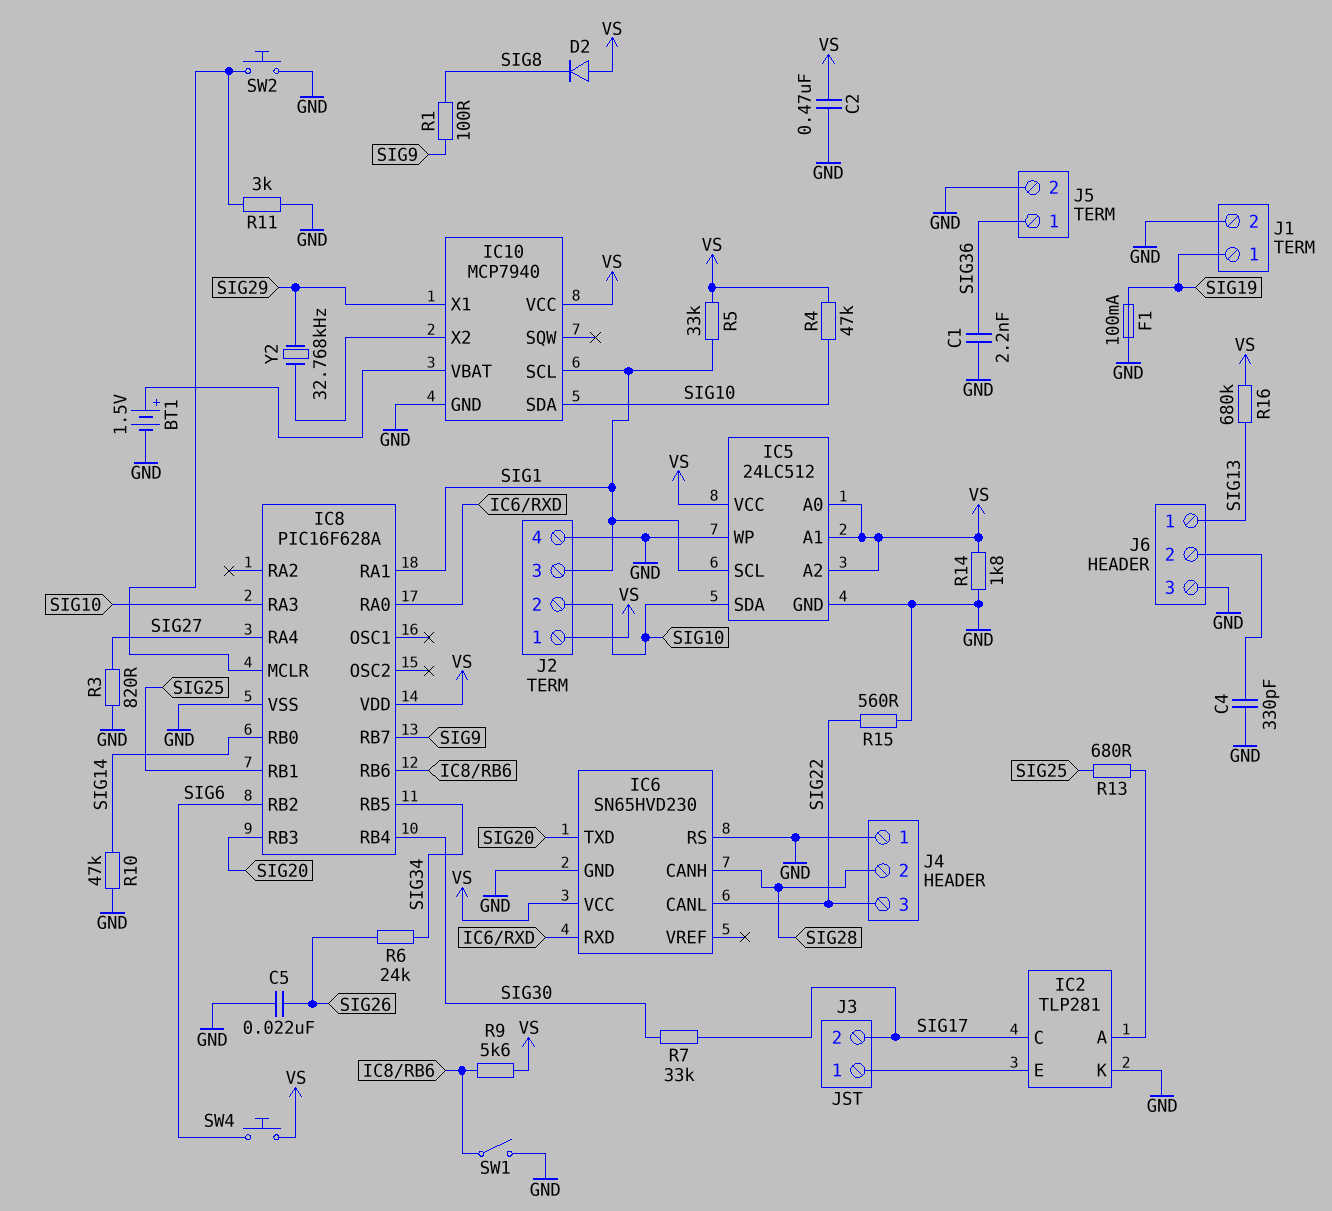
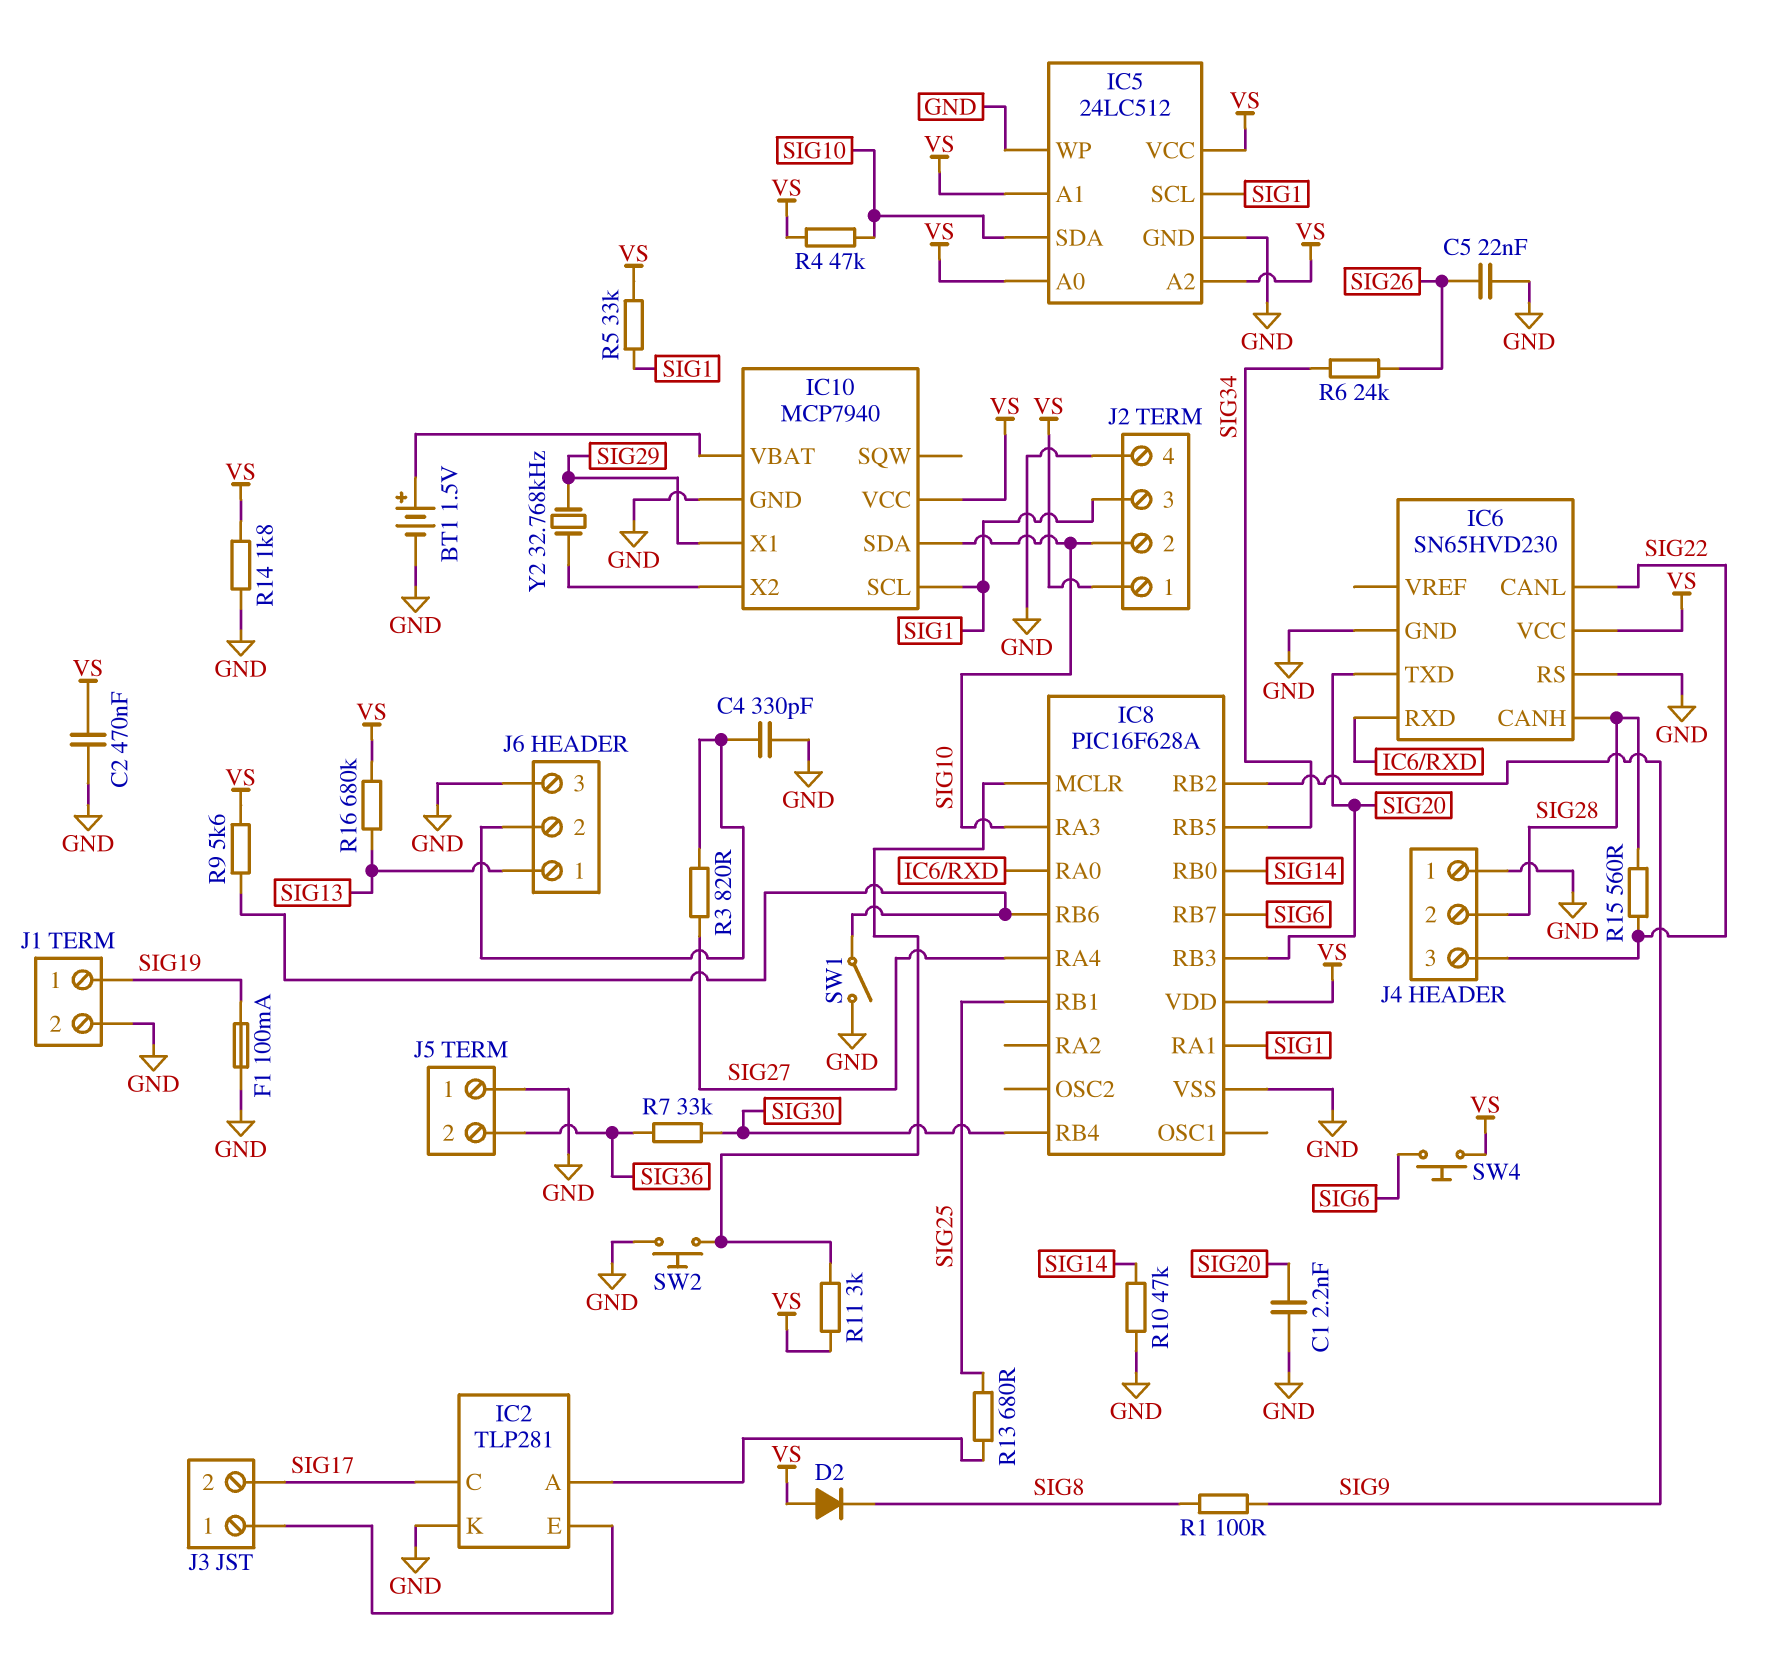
C1: 2.2nF (GND, SIG36) -> 2.2nF (GND, SIG20)
IC8 pin RB2: SIG6 -> SIG9
IC8 pin RB7: SIG9 -> SIG6
J5 pin 1: SIG36 -> GND
J5 pin 2: GND -> SIG36
R3: 820 (GND, SIG27) -> 820 (J6/2, SIG27)
R7: 33k (SIG17, SIG30) -> 33k (SIG30, SIG36)
R11: 3k (GND, IC8/MCLR) -> 3k (IC8/MCLR, VS)
R15: 560 (GND, SIG22) -> 560 (SIG22, SIG28)

